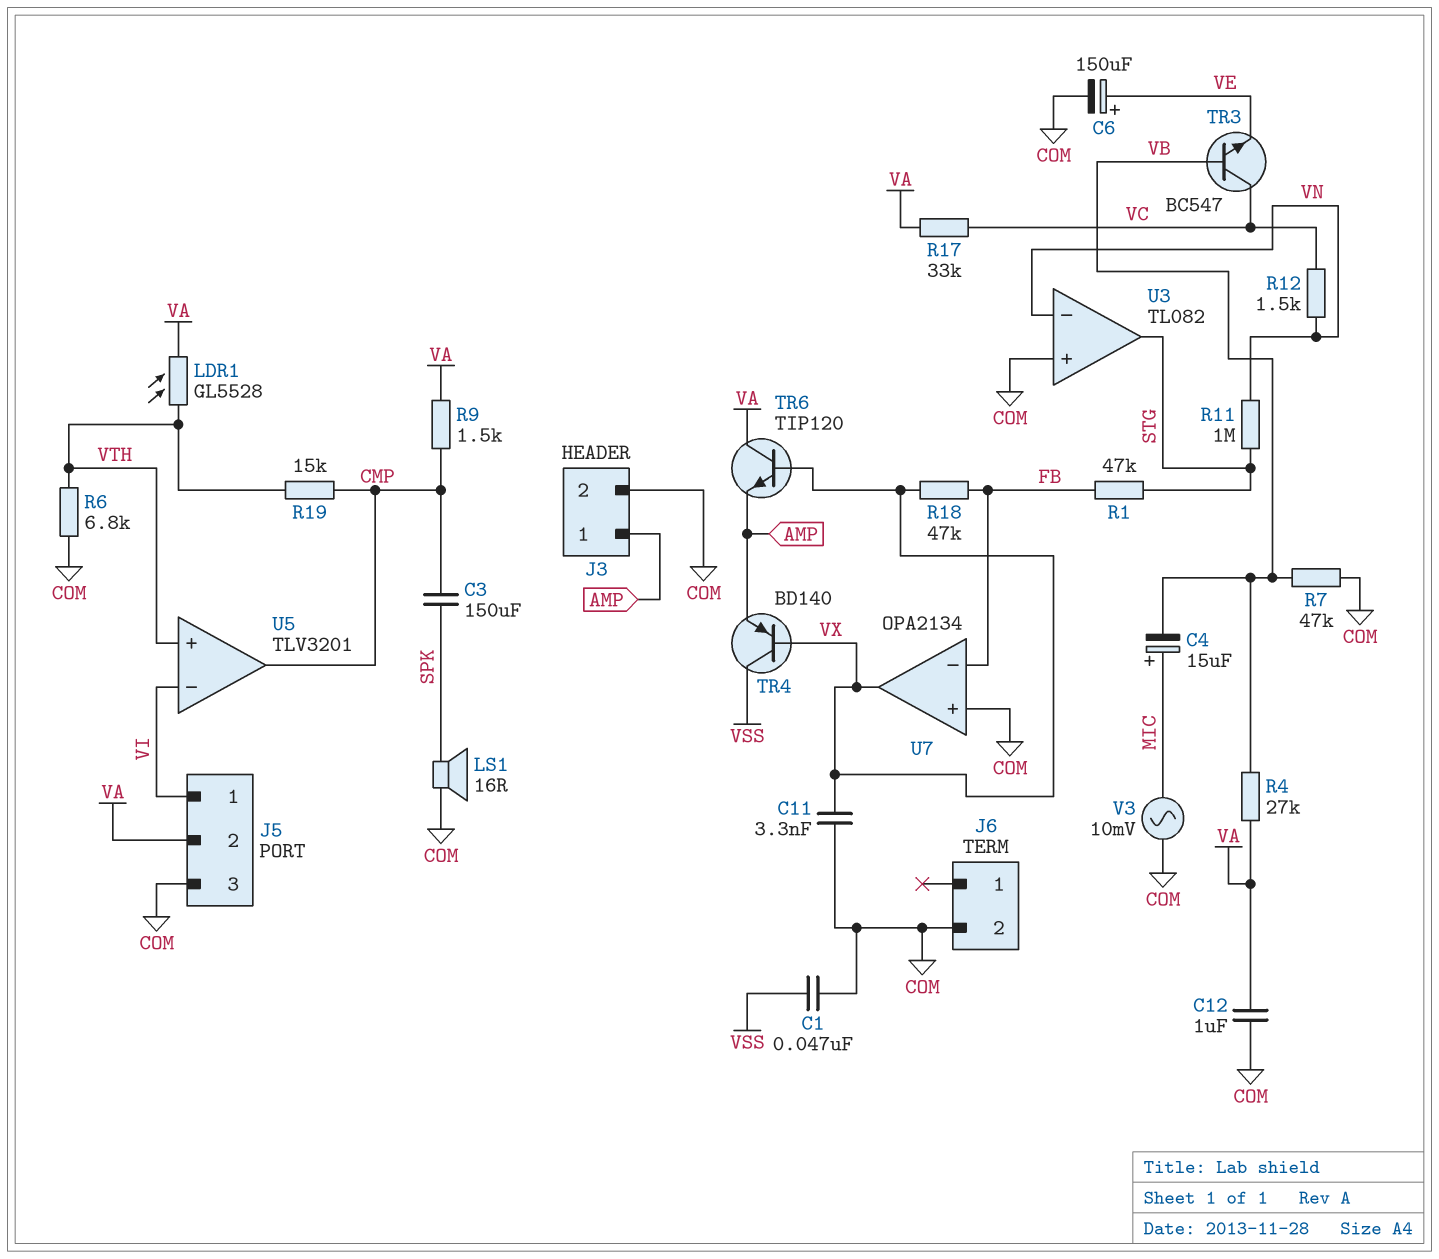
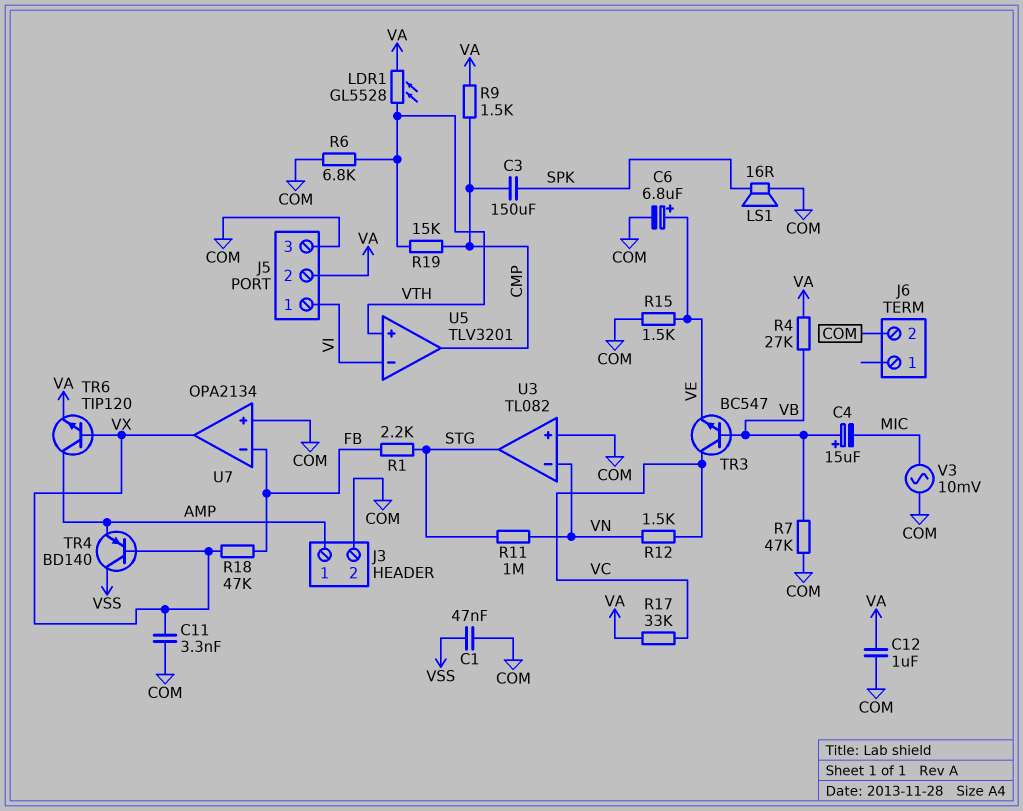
C4: 15uF (plus MIC, minus VB) -> 15uF (plus VB, minus MIC)
C6: 150uF (plus VE, minus COM) -> 6.8uF (plus VE, minus COM)
R1: 47k (FB, STG) -> 2.2k (FB, STG)
R15: none -> 1.5k (COM, VE)
TR6: NPN TIP120 (B VX, C VA, E AMP) -> NPN TIP120 (B VX, C AMP, E VA)

